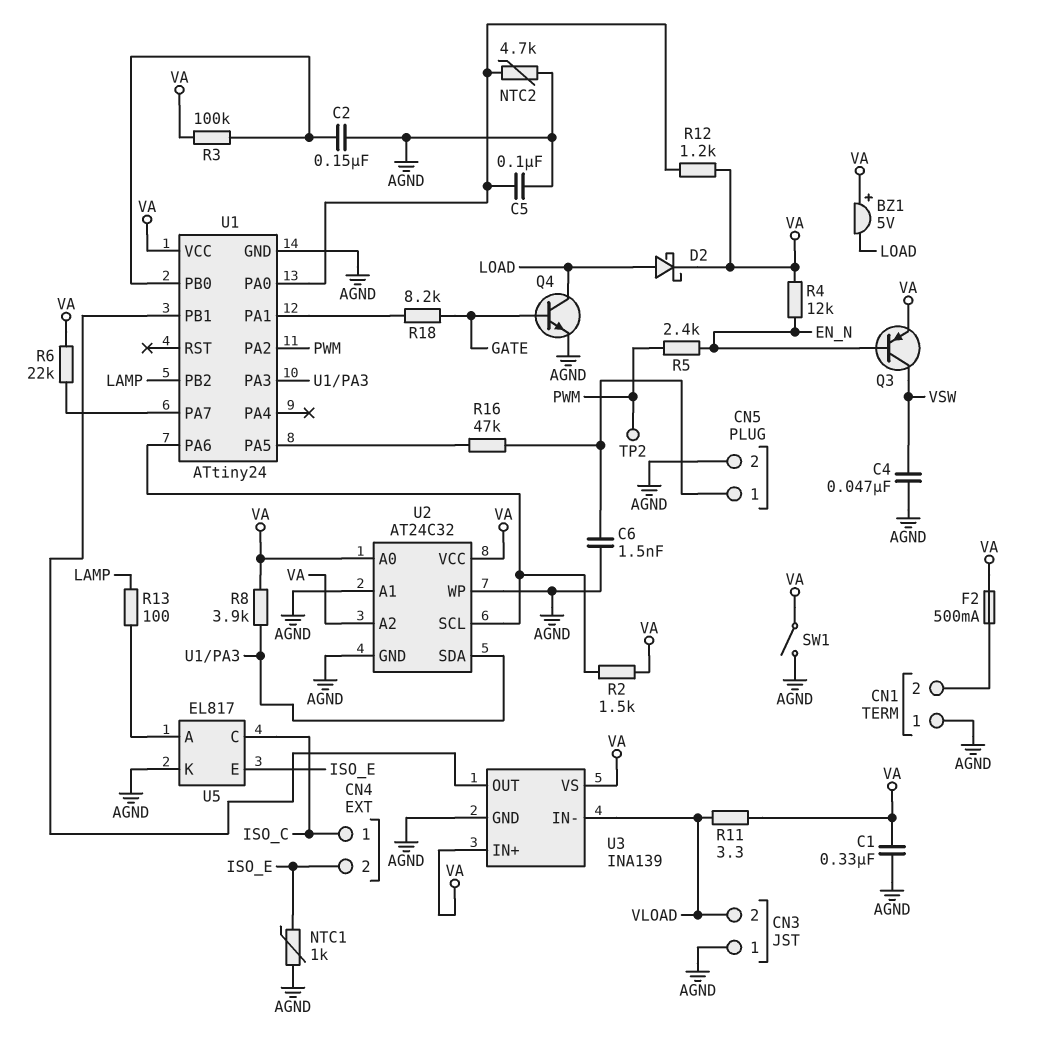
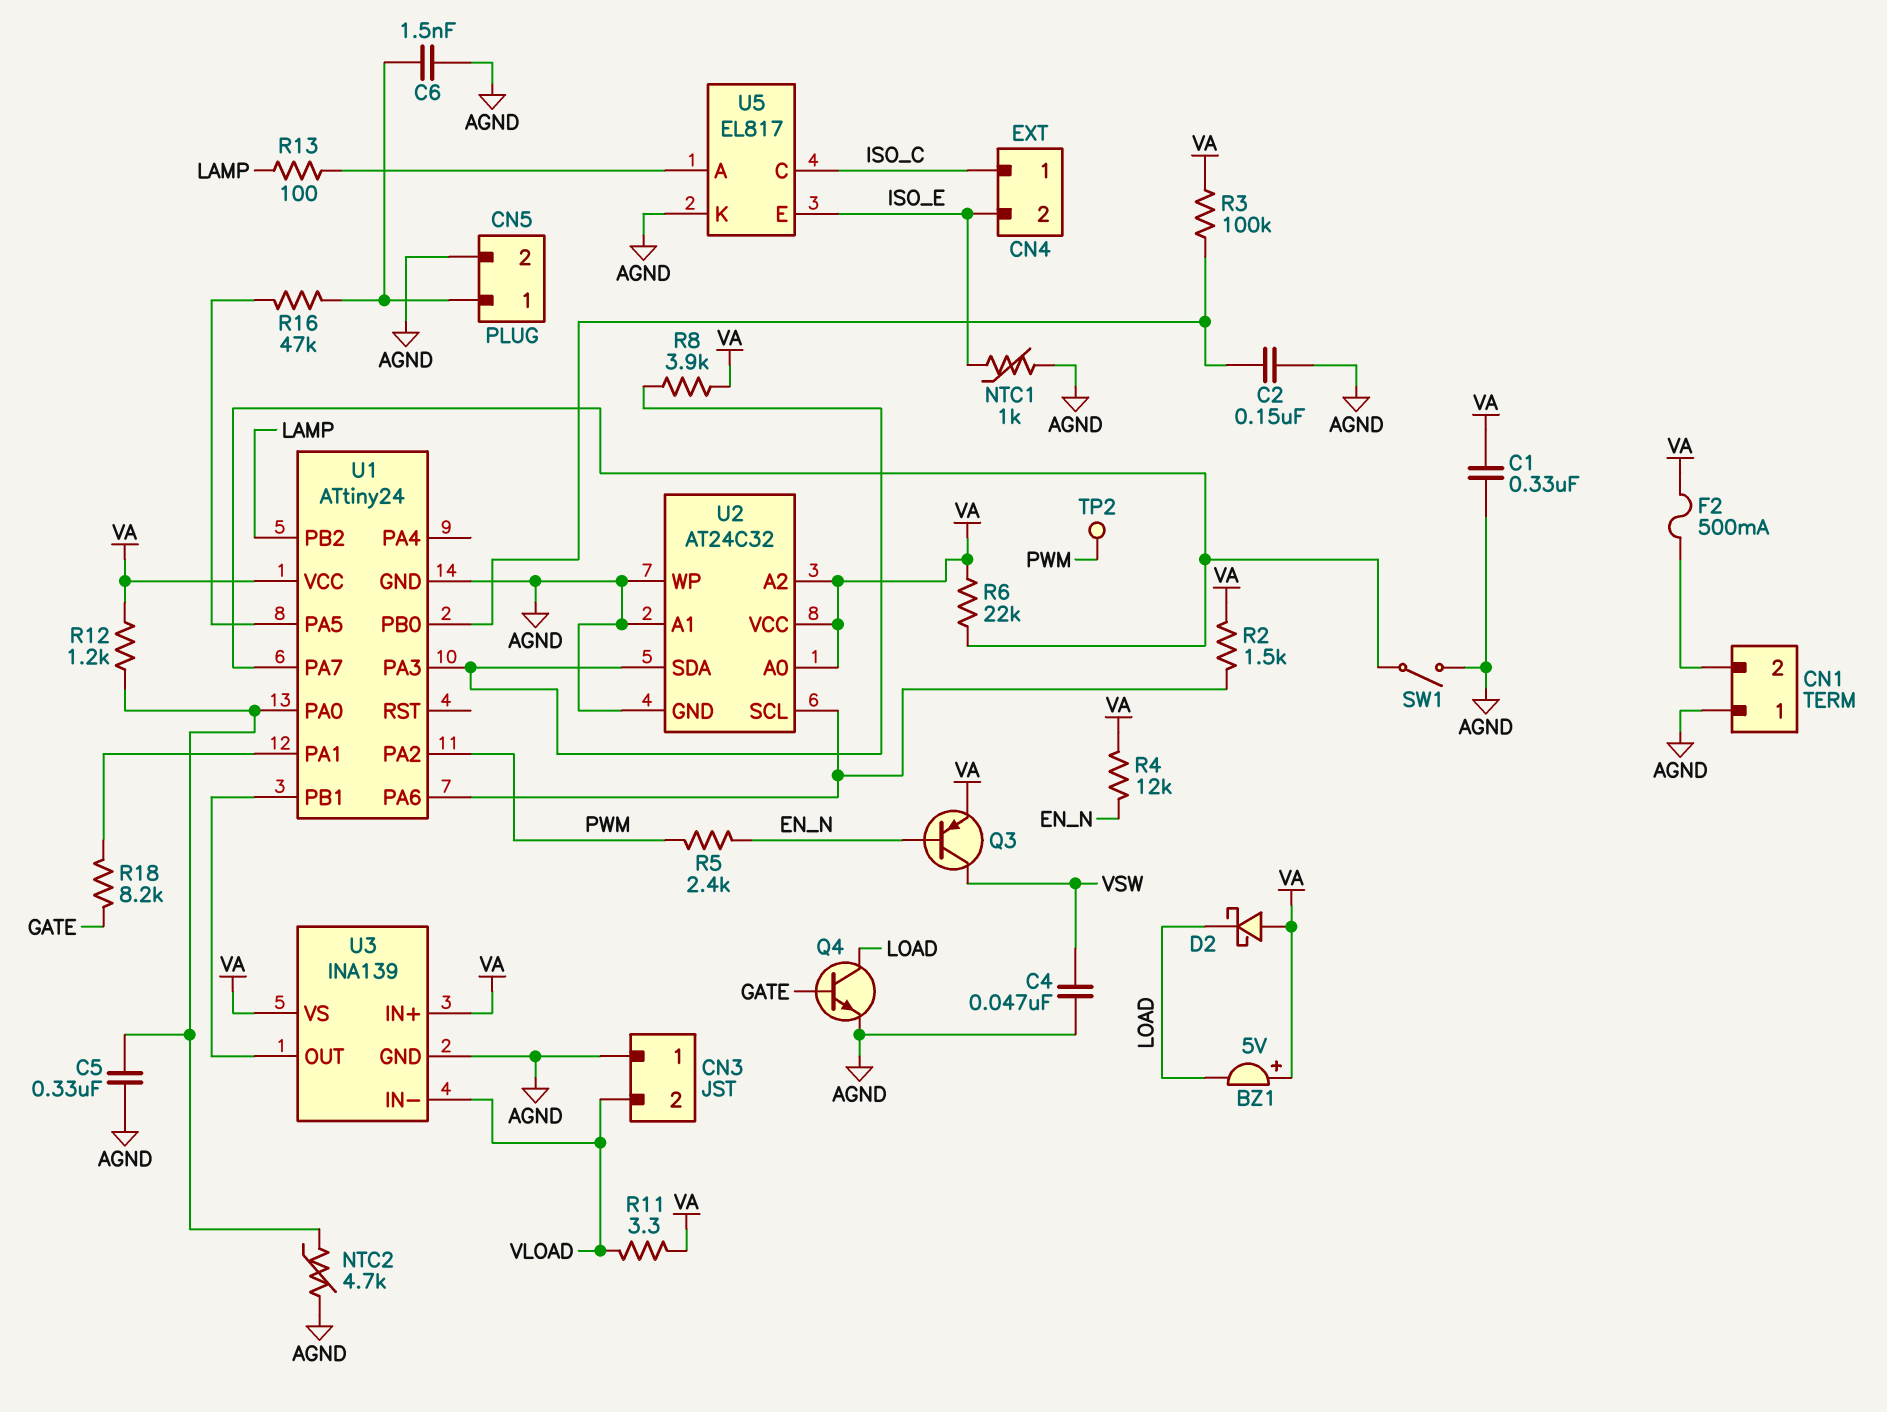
C5: 100nF (AGND, U1/PA0) -> 330nF (AGND, U1/PA0)
D2: schottky (A LOAD, K VA) -> schottky (A VA, K LOAD)
SW1: switch (AGND, VA) -> switch (AGND, U1/PA7)

